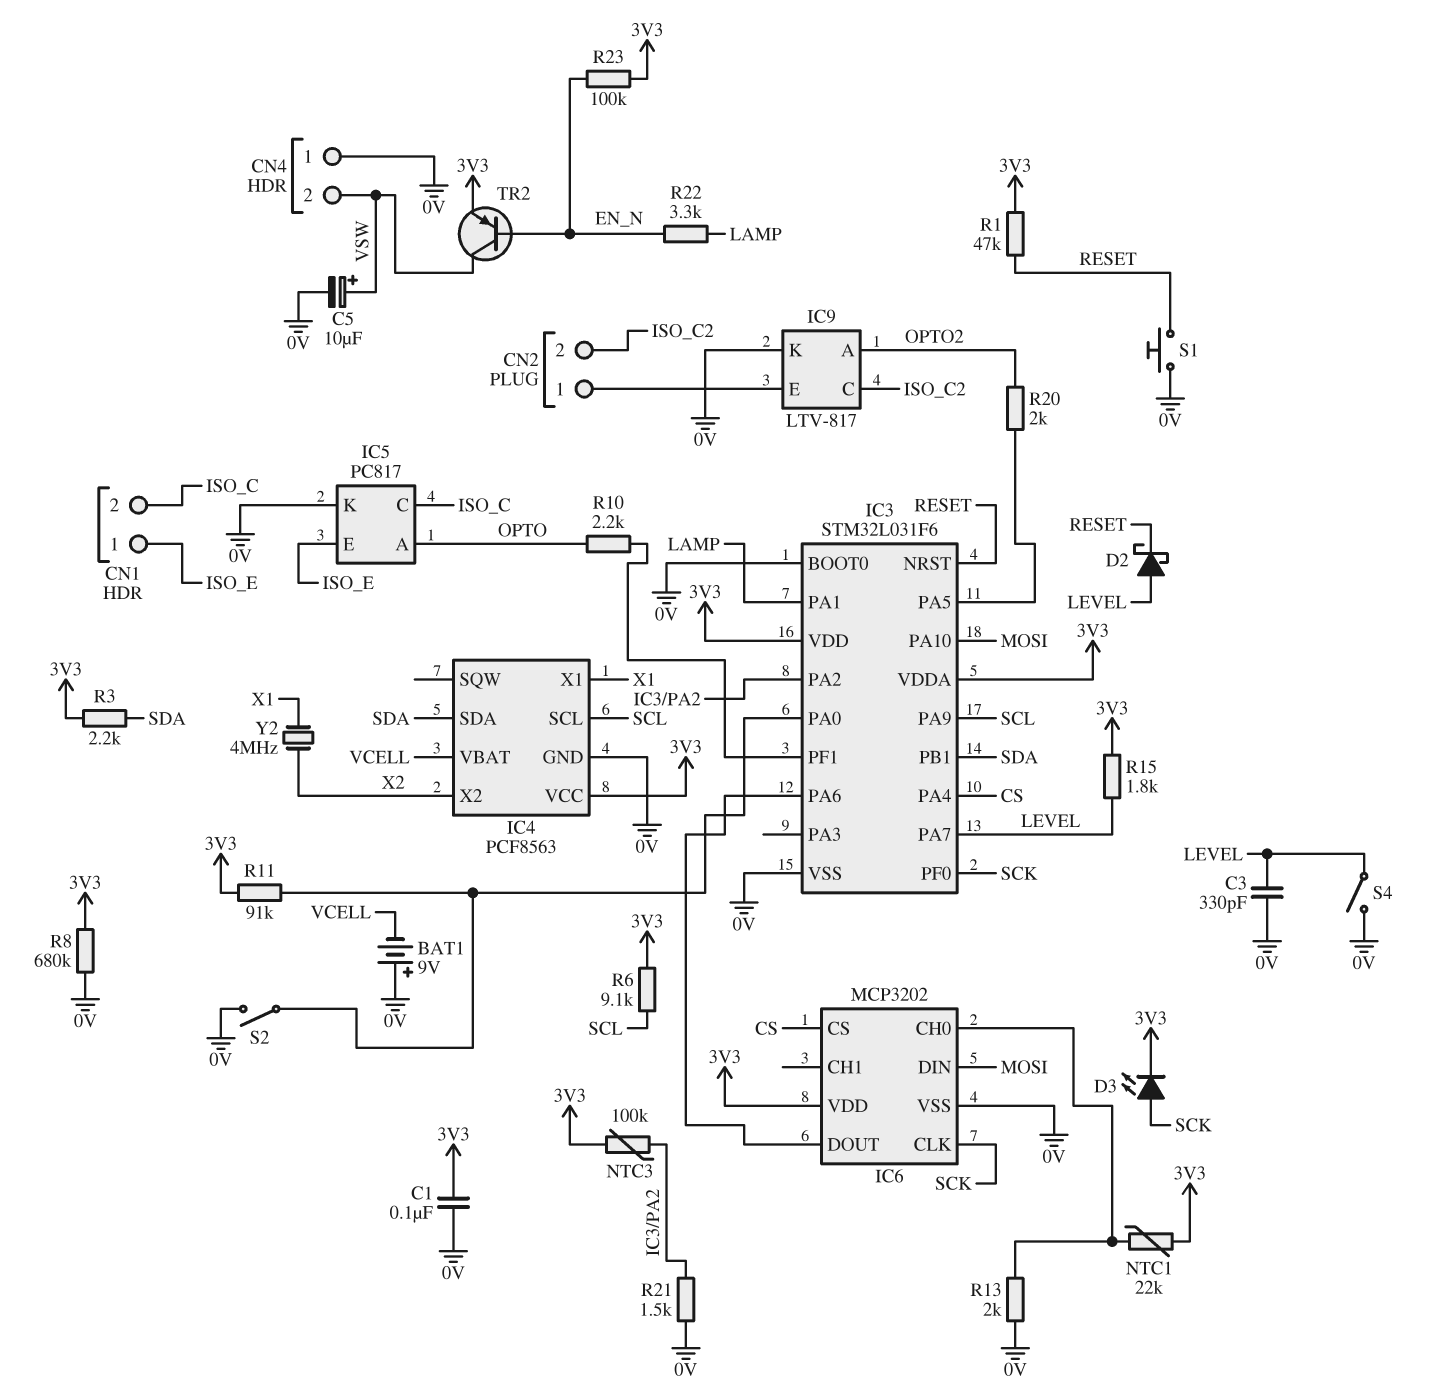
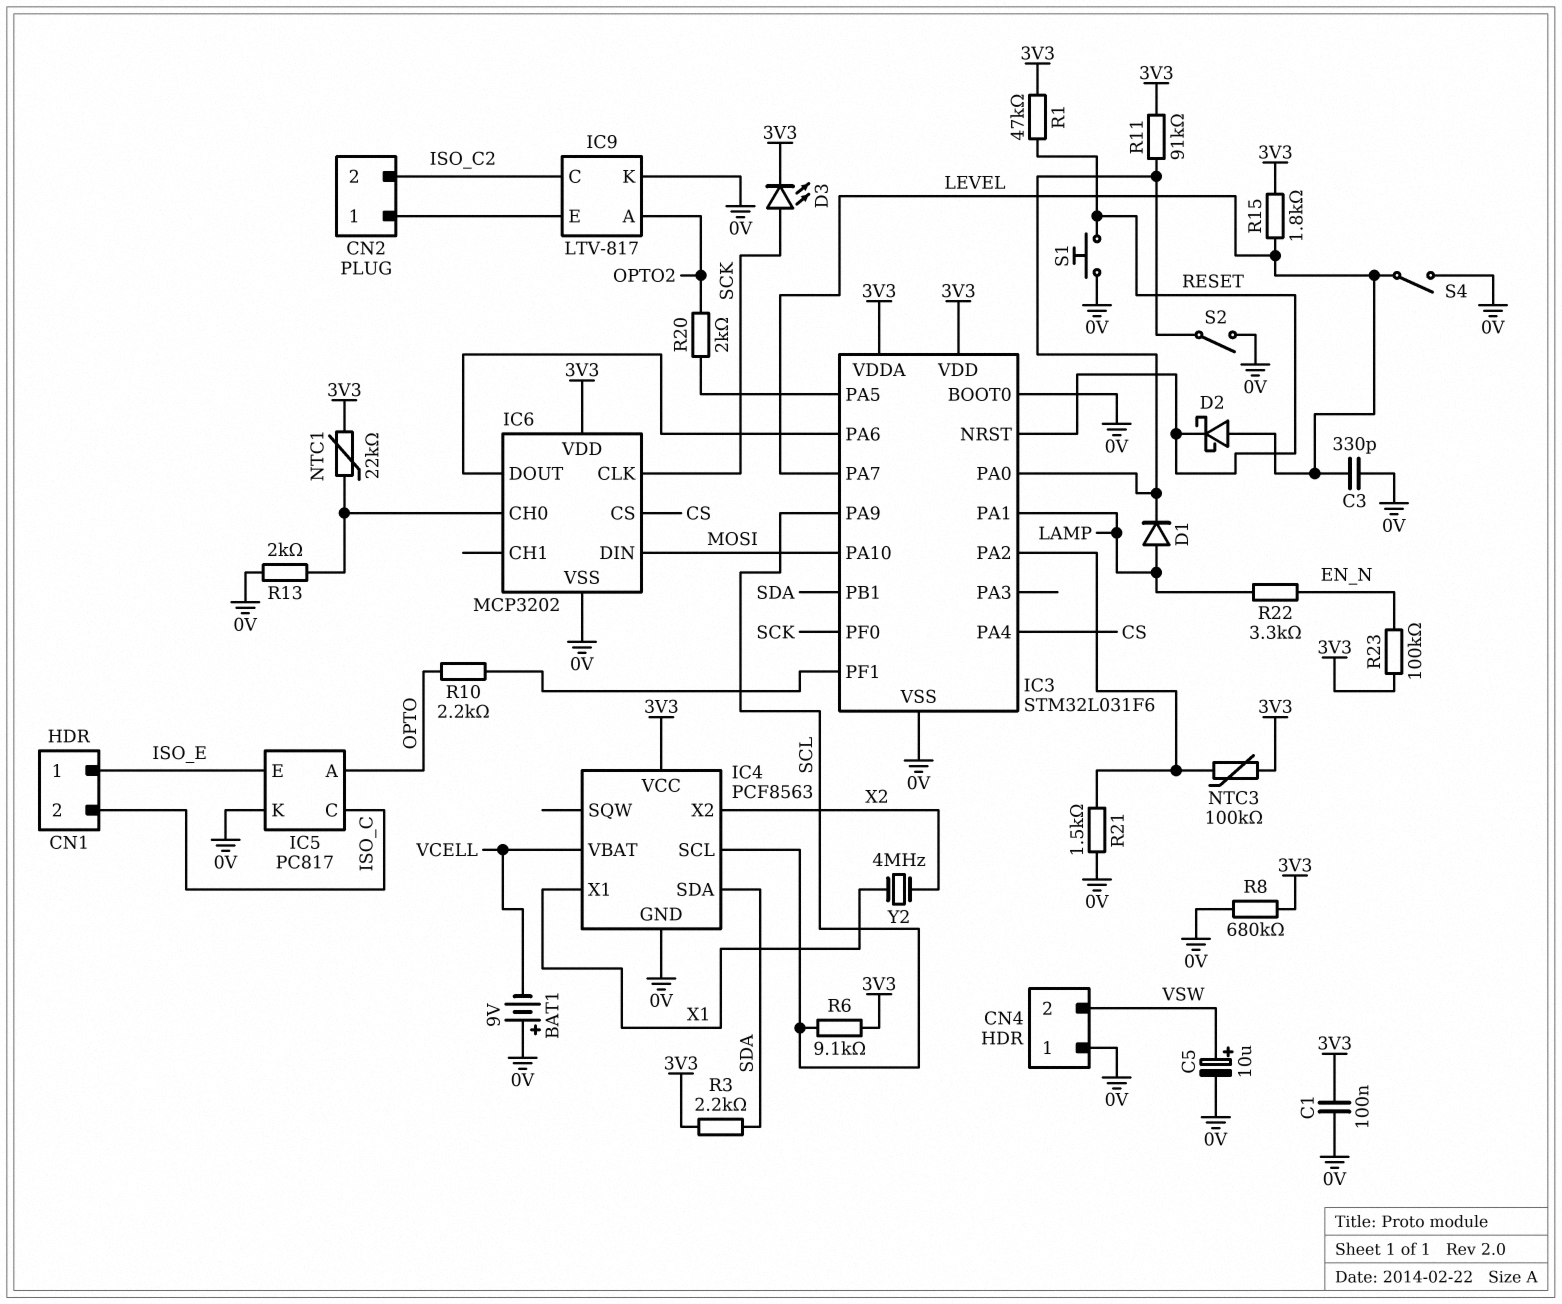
D1: none -> diode (A LAMP, K IC3/PA0)
TR2: PNP (B EN_N, C VSW, E 3V3) -> none

